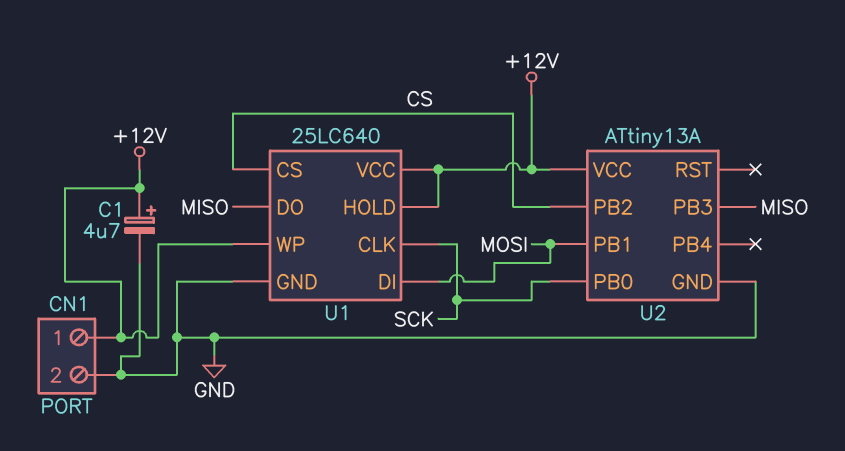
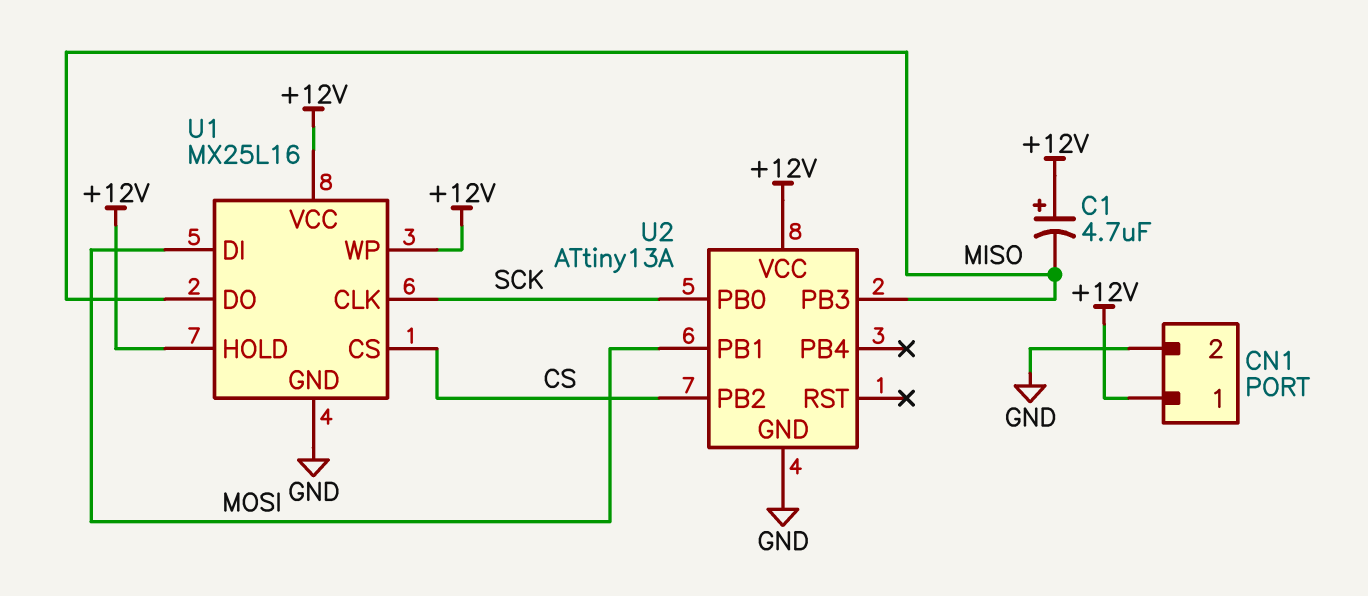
C1: 4.7uF (plus +12V, minus GND) -> 4.7uF (plus +12V, minus MISO)
U1: 25LC640 -> MX25L16

